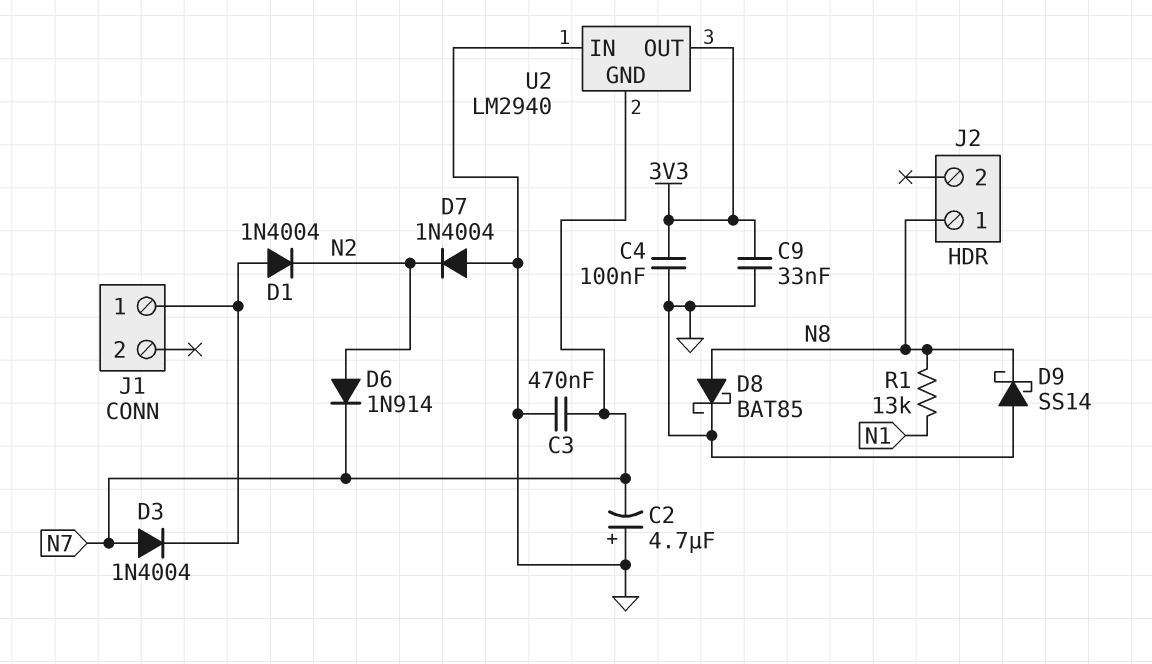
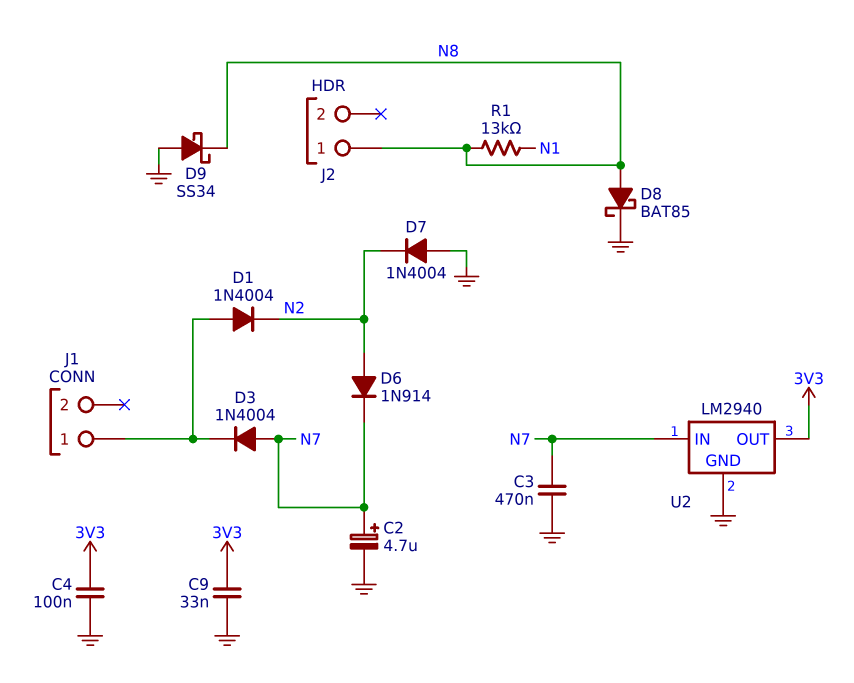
C2: 4.7uF (plus GND, minus N7) -> 4.7uF (plus N7, minus GND)
D9: schottky SS14 (A GND, K N8) -> schottky SS34 (A GND, K N8)
U2 pin GND: N7 -> GND
U2 pin IN: GND -> N7

